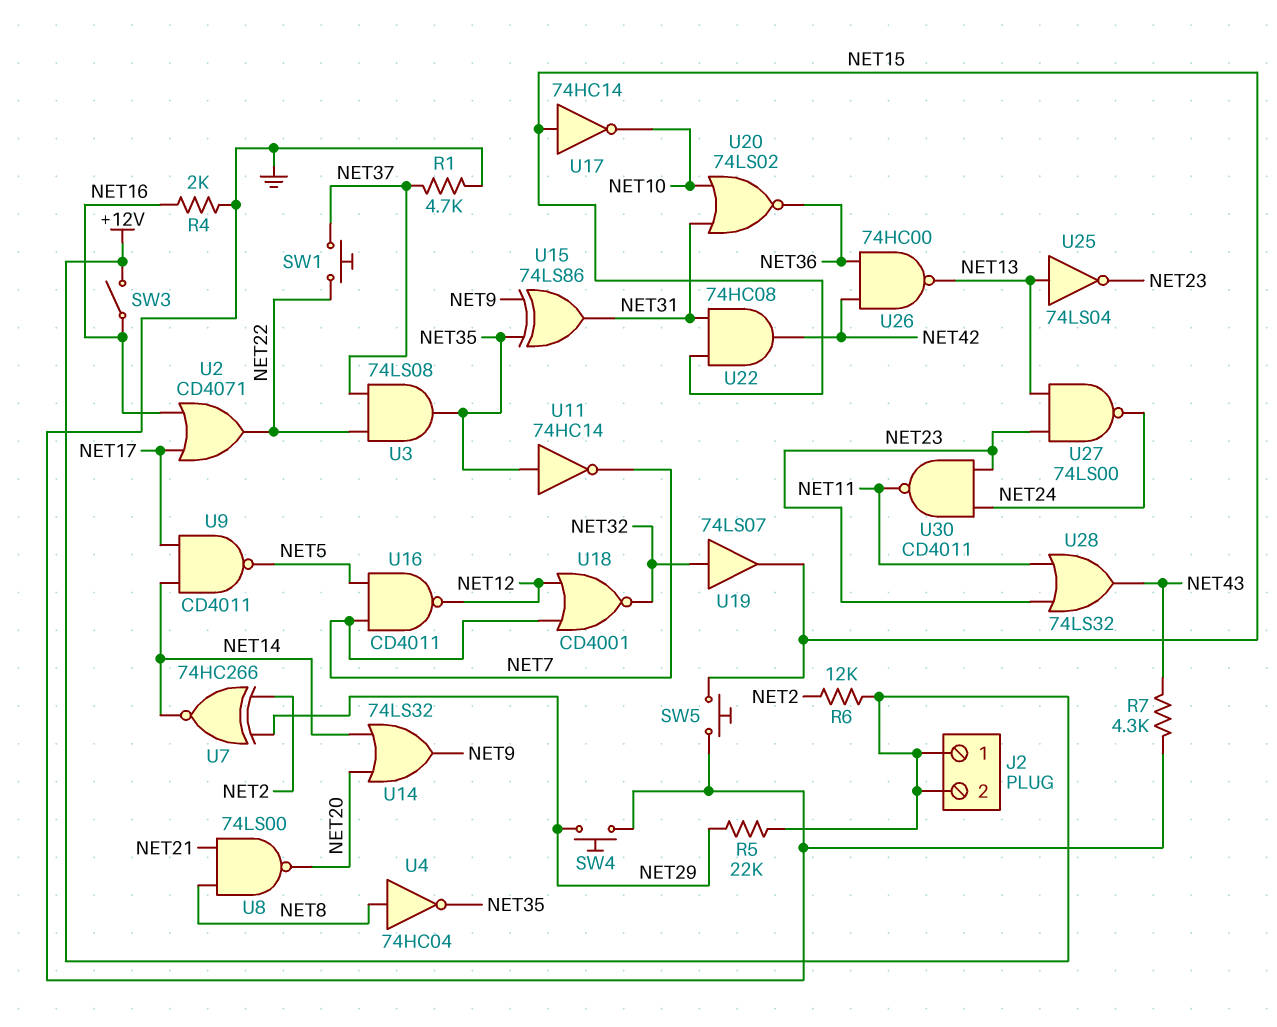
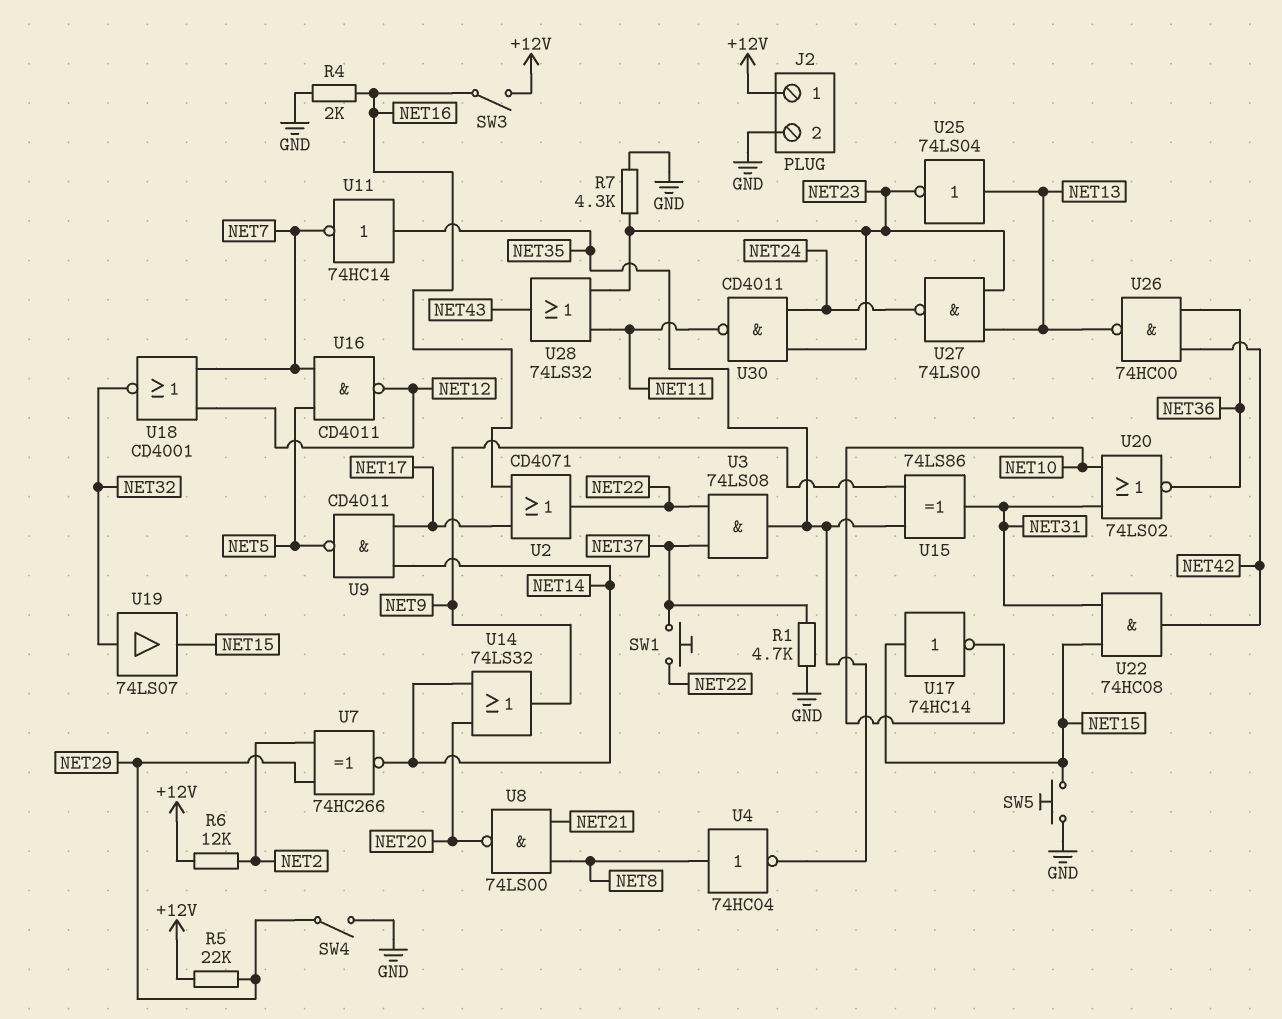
J2 pin 2: +12V -> GND
R7: 4.3k (GND, NET43) -> 4.3k (GND, NET23)
SW4: button (GND, NET29) -> switch (GND, NET29)

